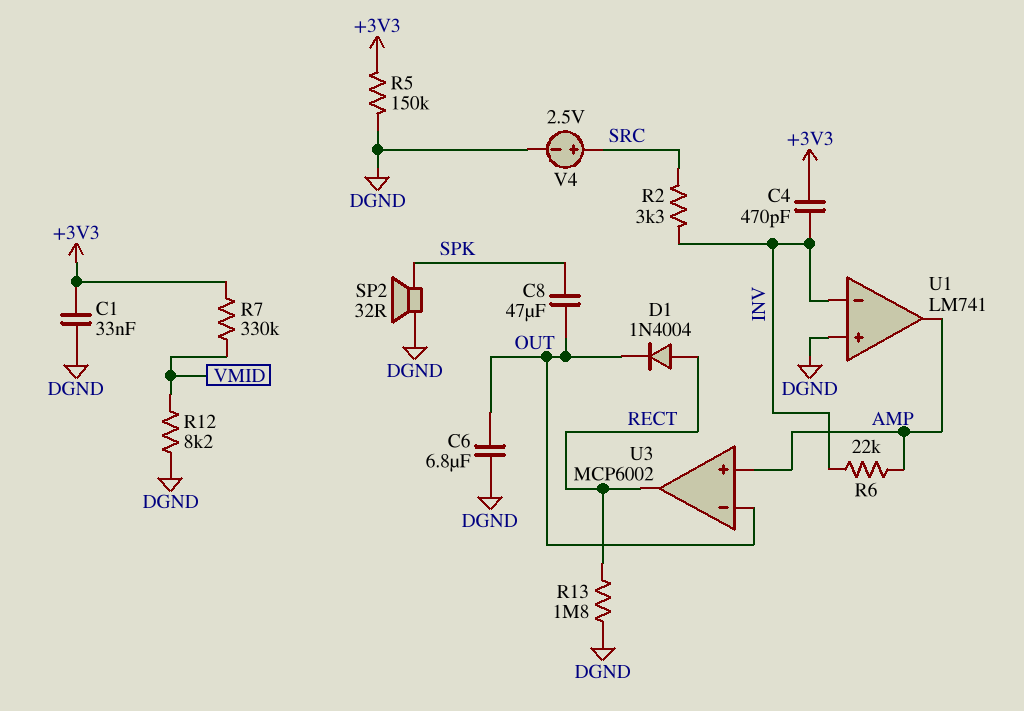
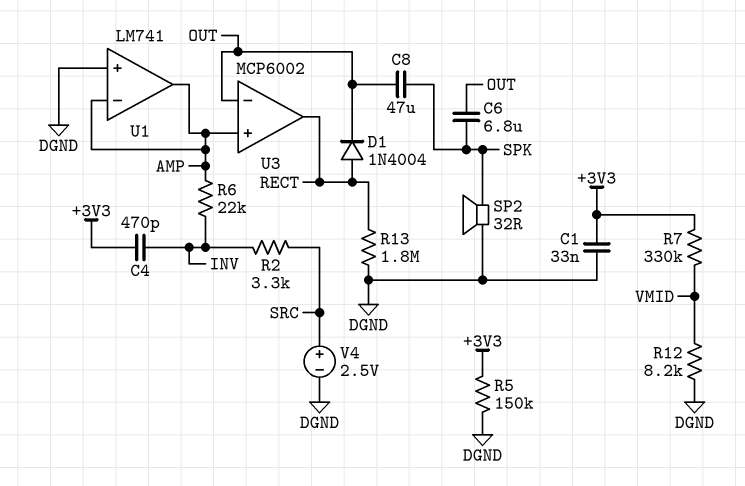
C6: 6.8uF (DGND, OUT) -> 6.8uF (OUT, SPK)
U1 pin in-: INV -> AMP

